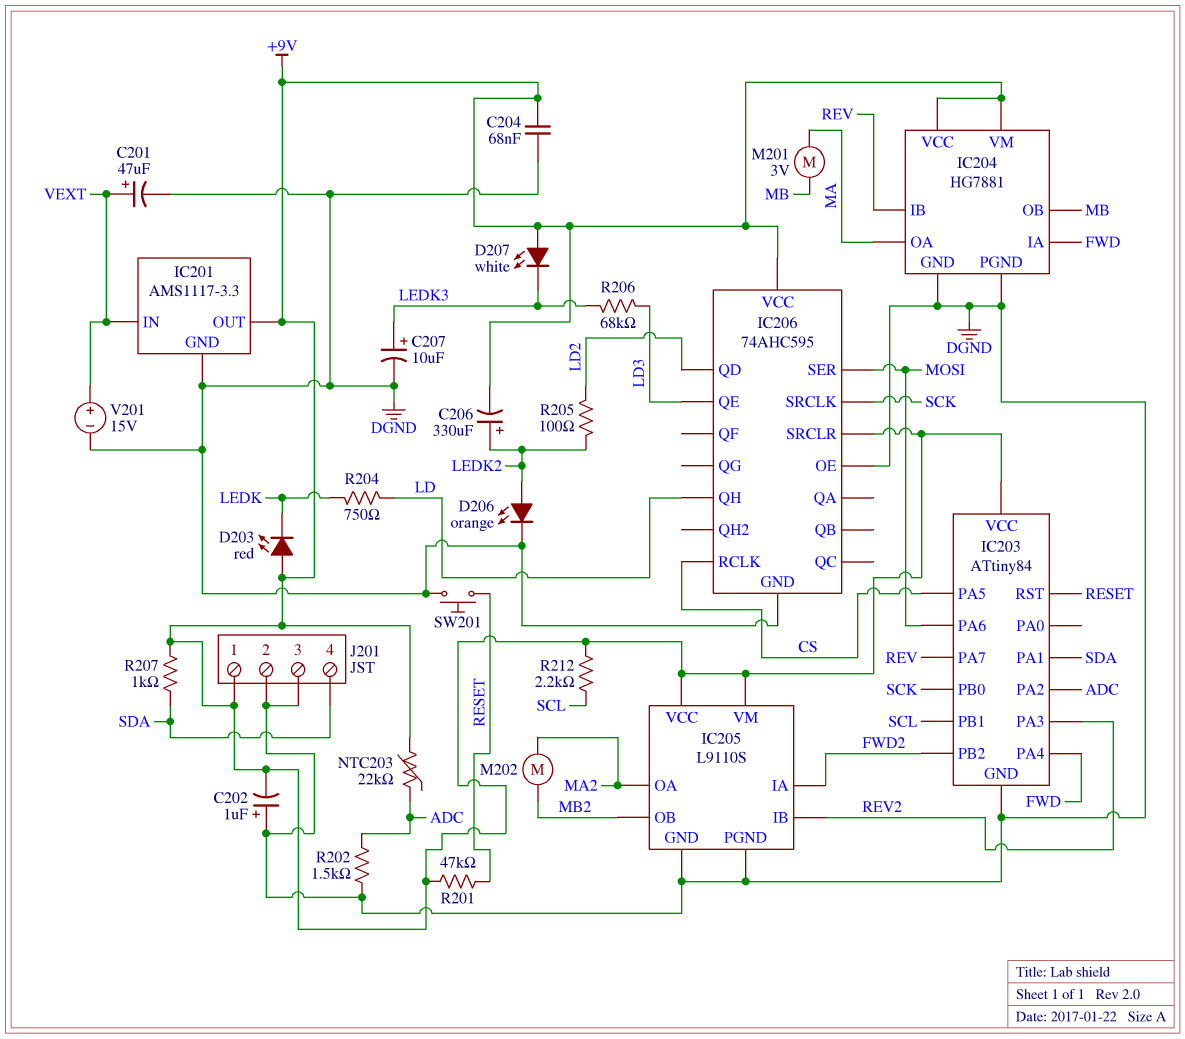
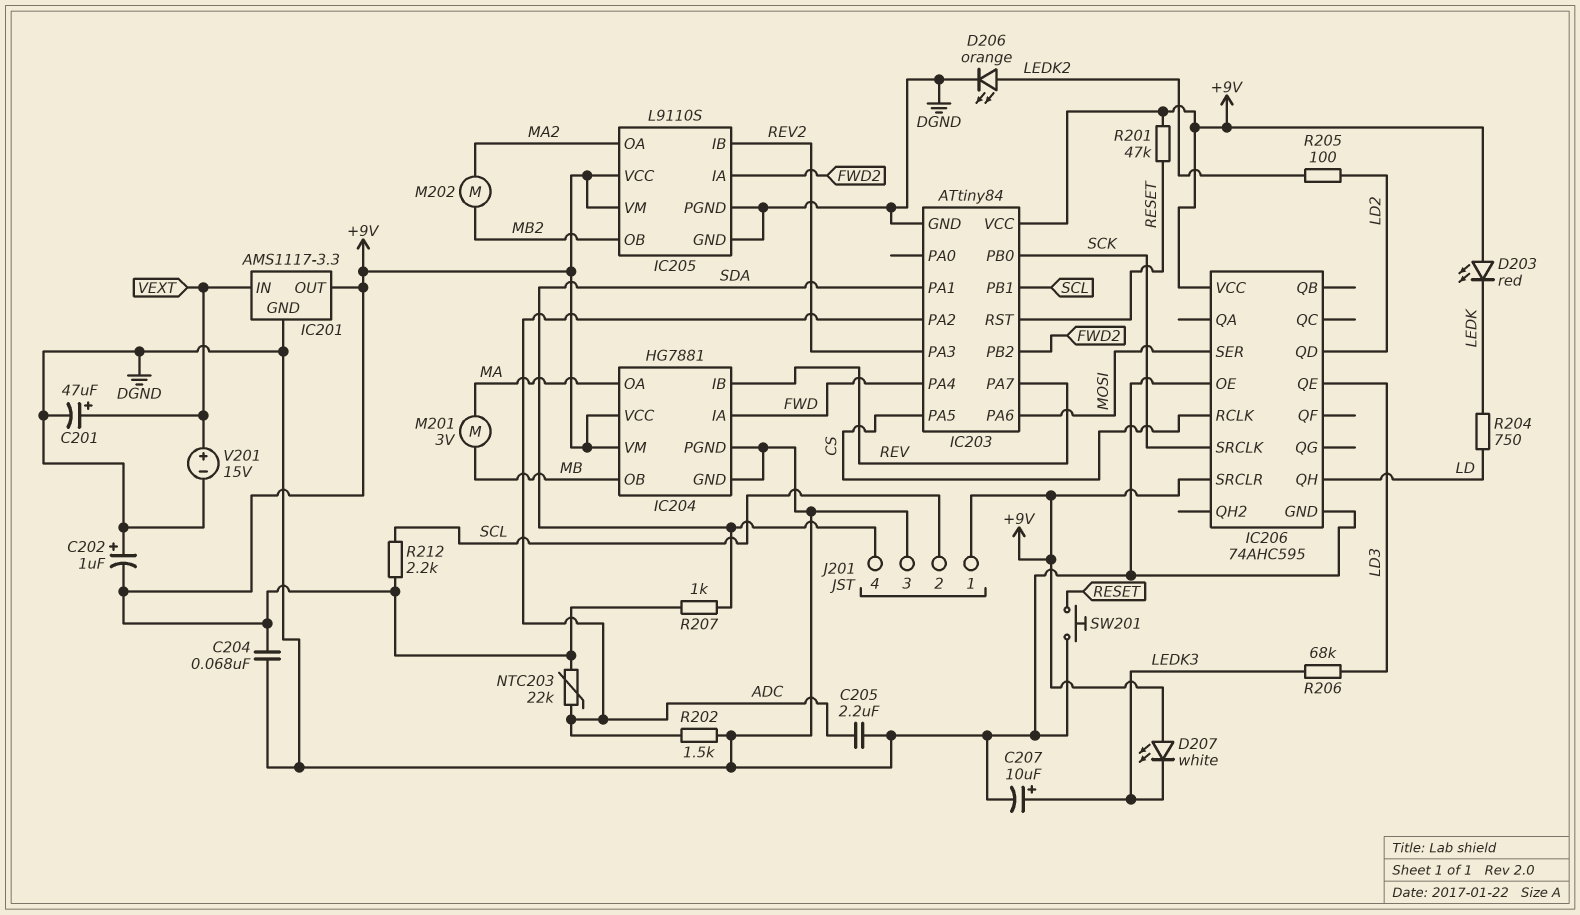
C205: none -> 2.2uF (ADC, DGND)
C206: 330uF (plus LEDK2, minus +9V) -> none
J201 pin 2: DGND -> SCL

